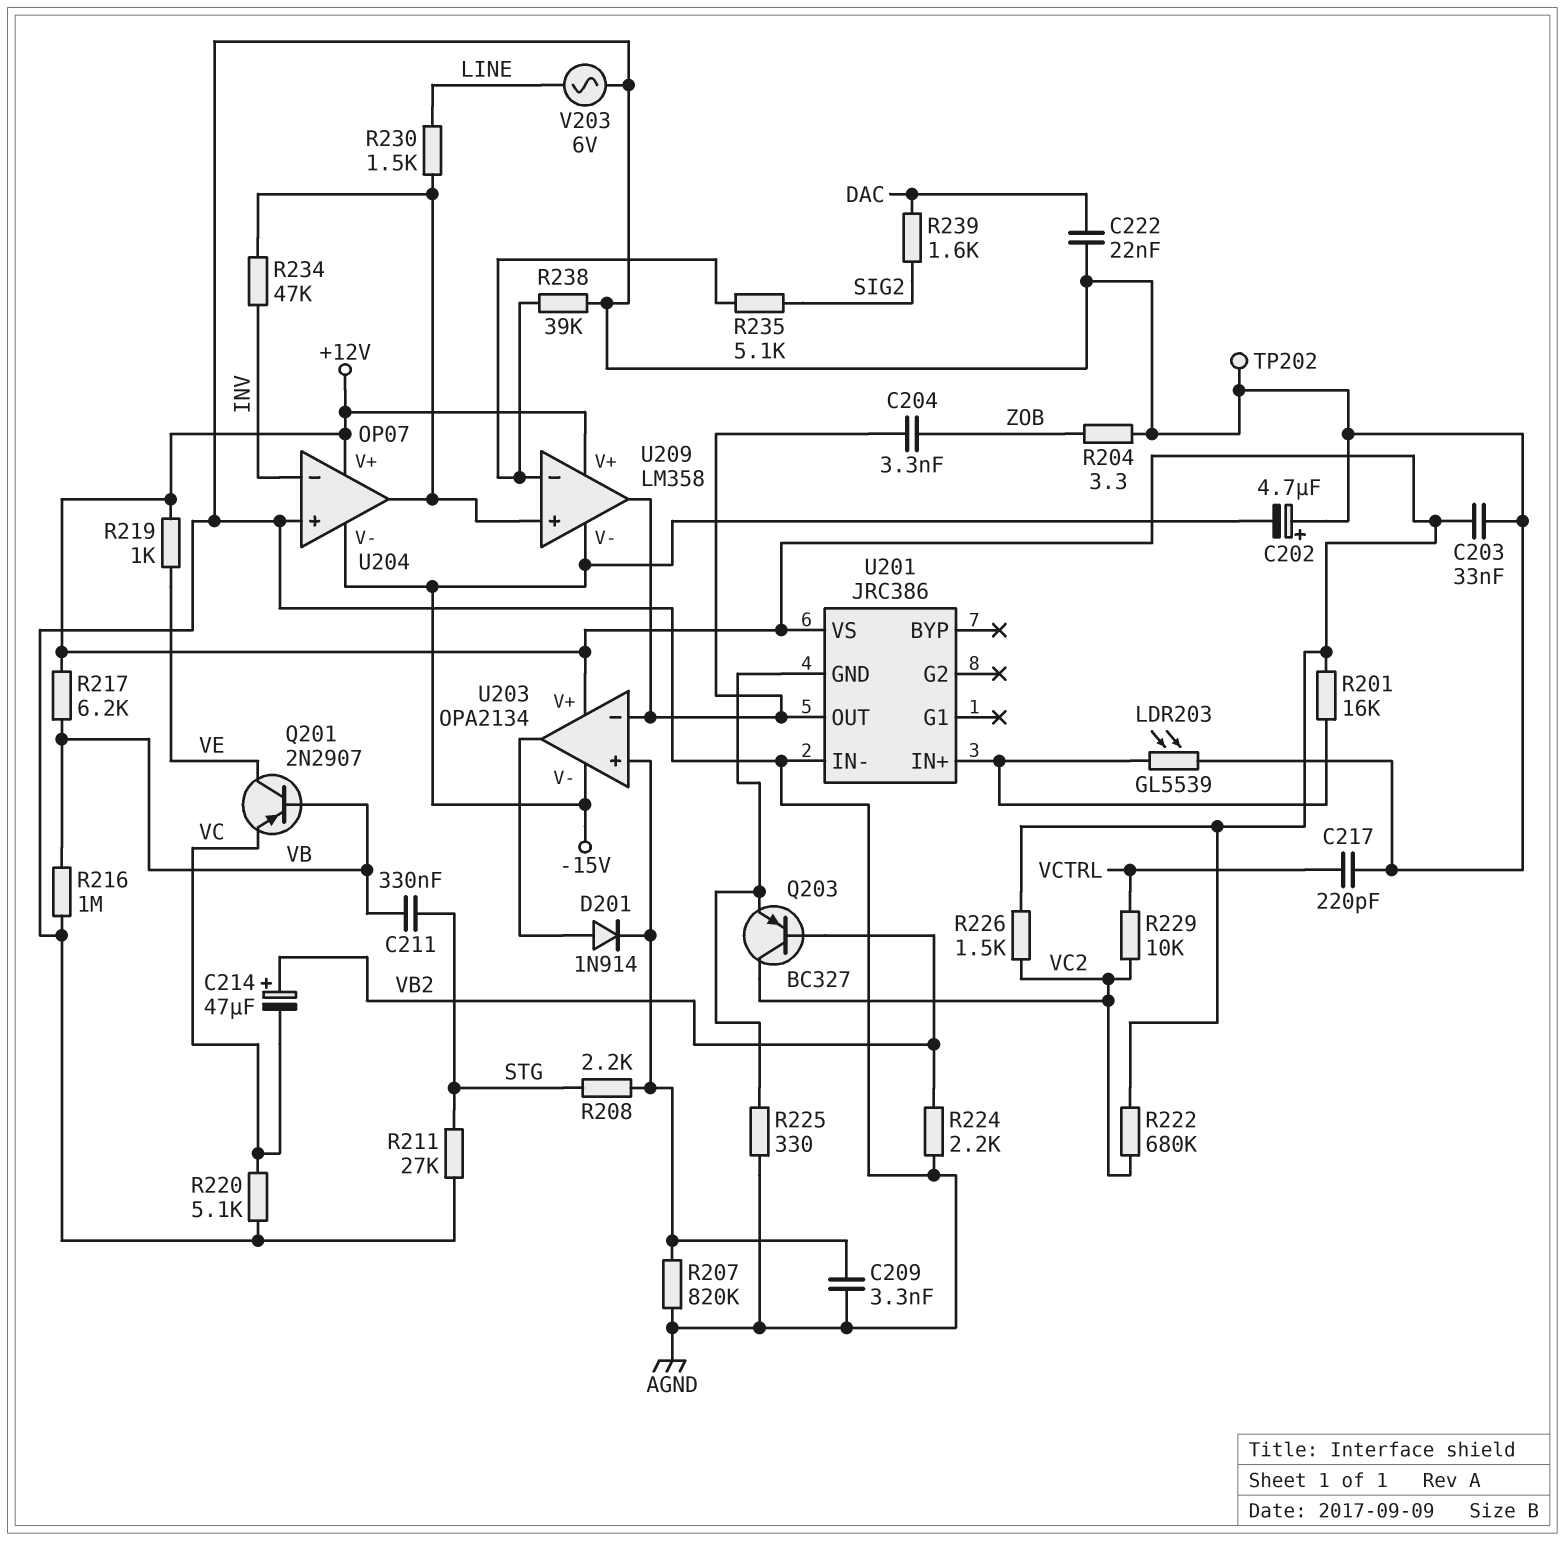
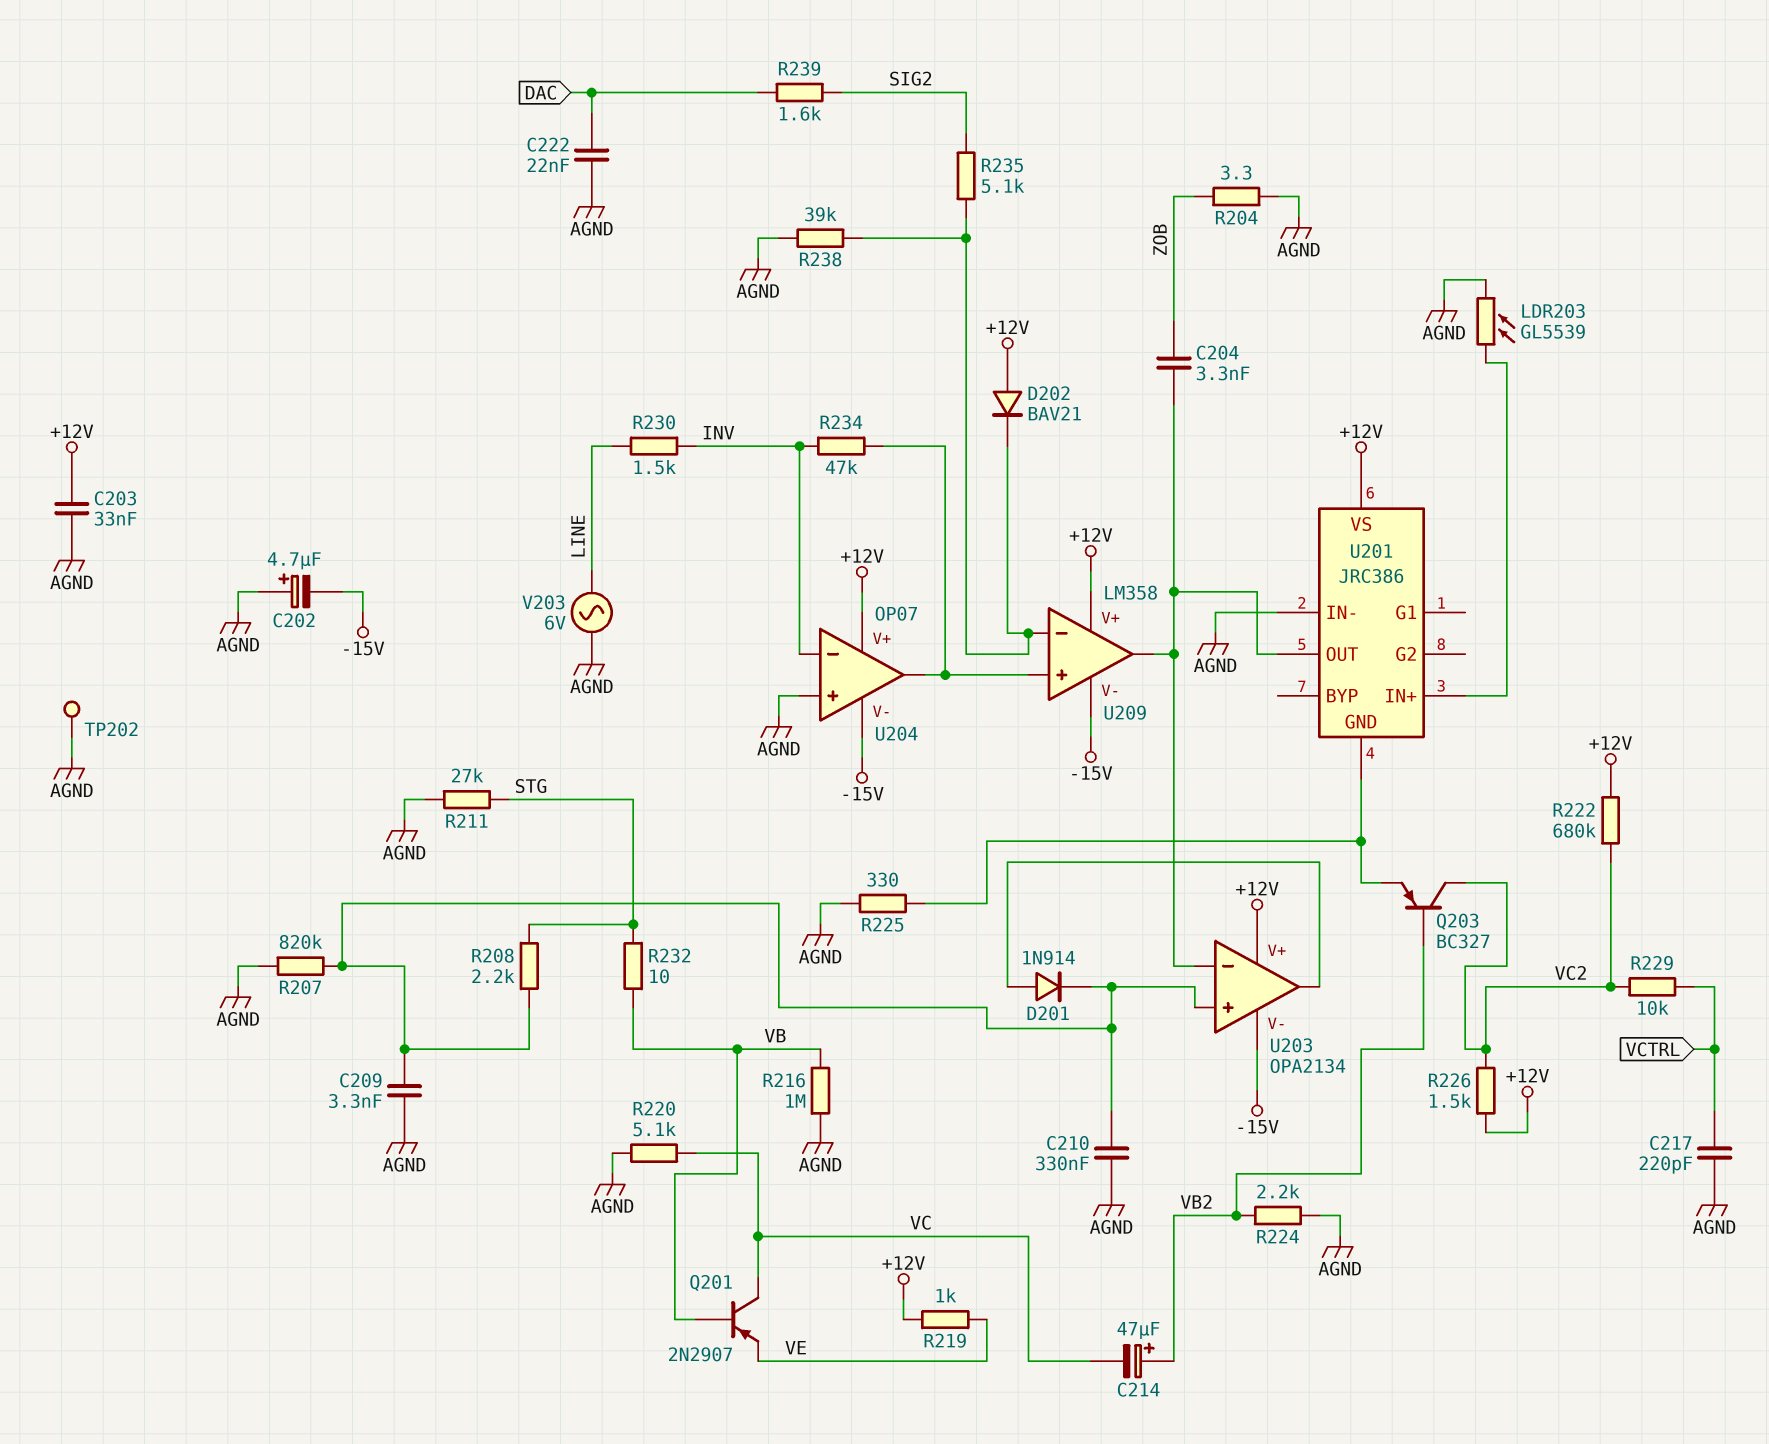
C210: none -> 330nF (AGND, U203/in+)
C211: 330nF (STG, VB) -> none
D202: none -> diode BAV21 (A +12V, K U209/in-)
Q201: PNP 2N2907 (B VB, C VE, E VC) -> PNP 2N2907 (B VB, C VC, E VE)
R201: 16k (+12V, U201/IN+) -> none
R217: 6.2k (+12V, VB) -> none
R230: 1.5k (LINE, U204/out) -> 1.5k (INV, LINE)
R232: none -> 10 (STG, VB)

